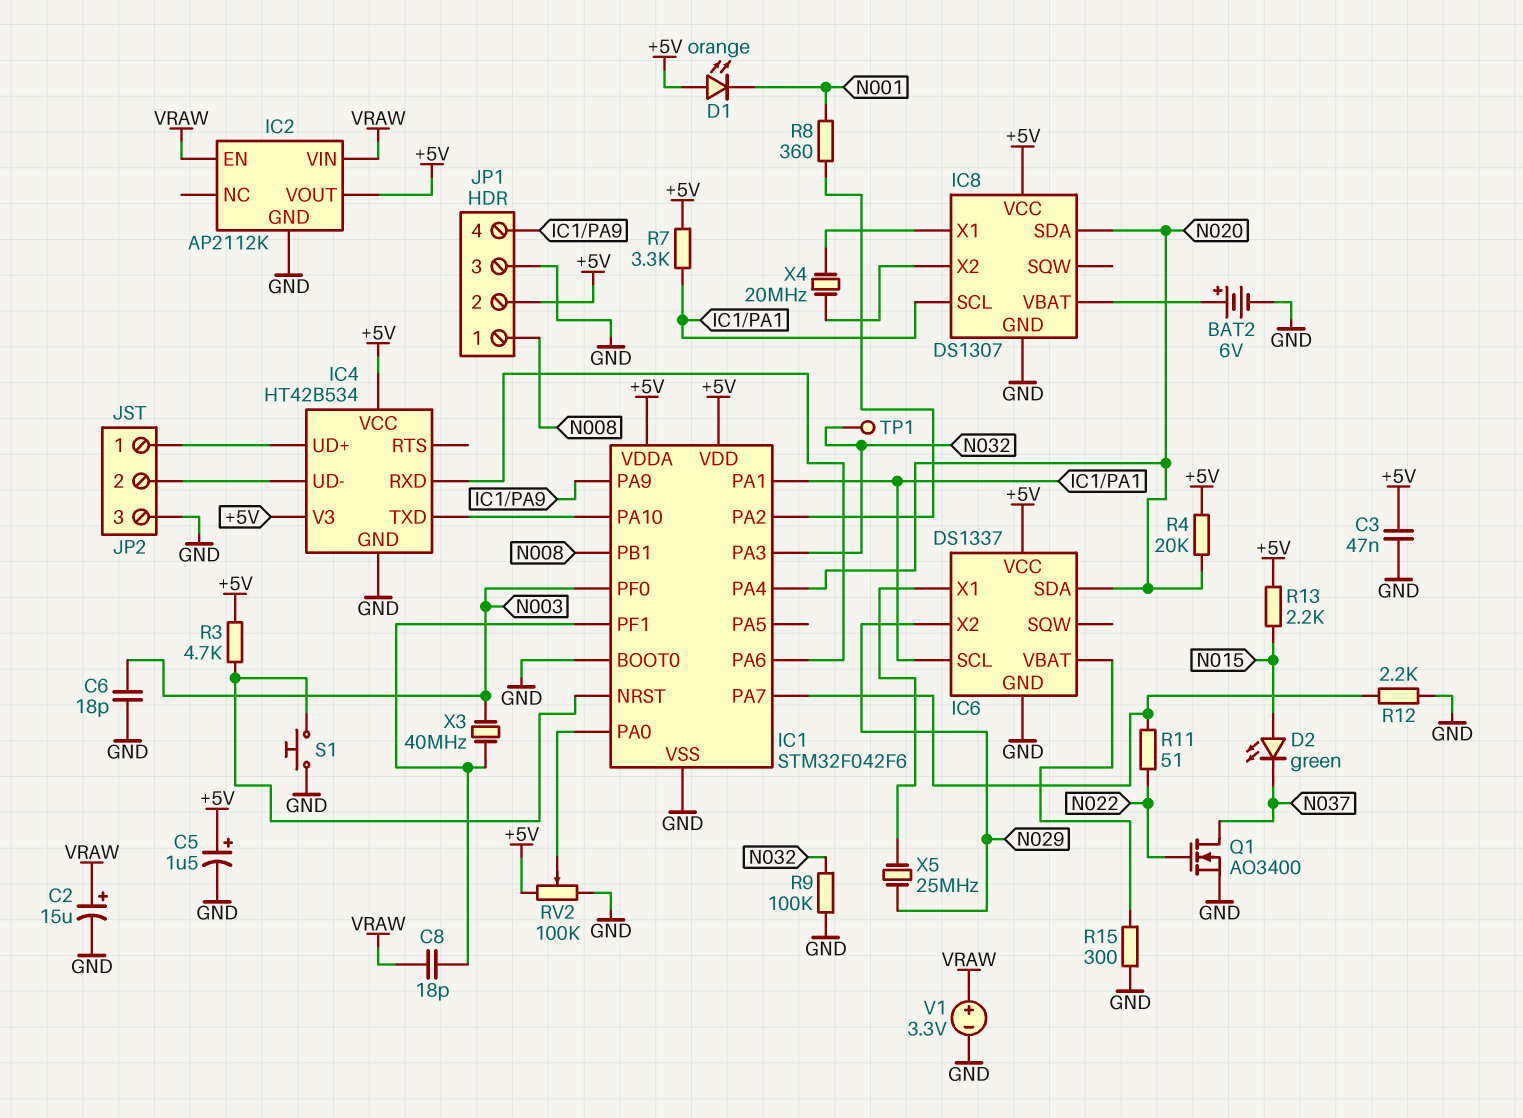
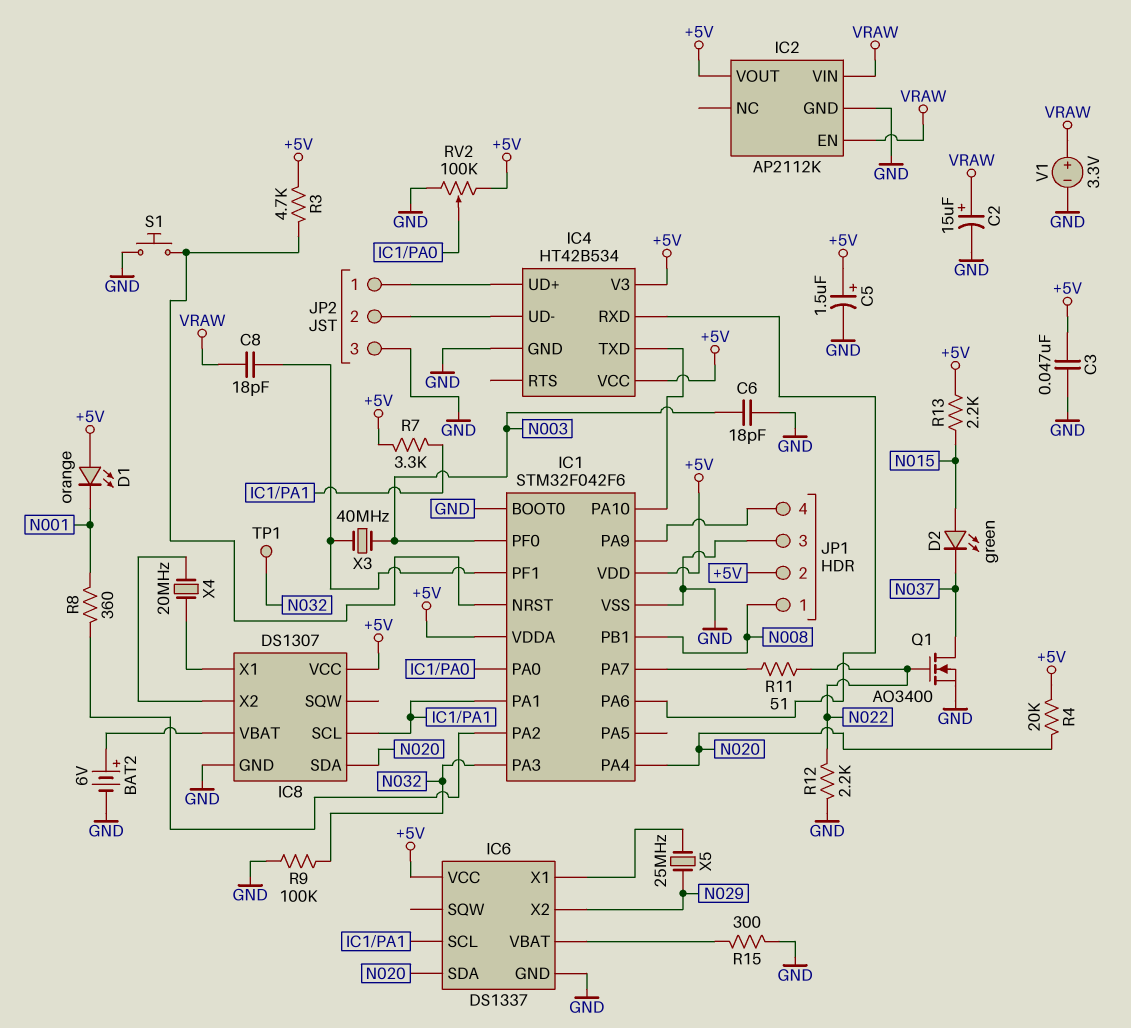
R12: 2.2k (GND, IC1/PA7) -> 2.2k (GND, N022)

